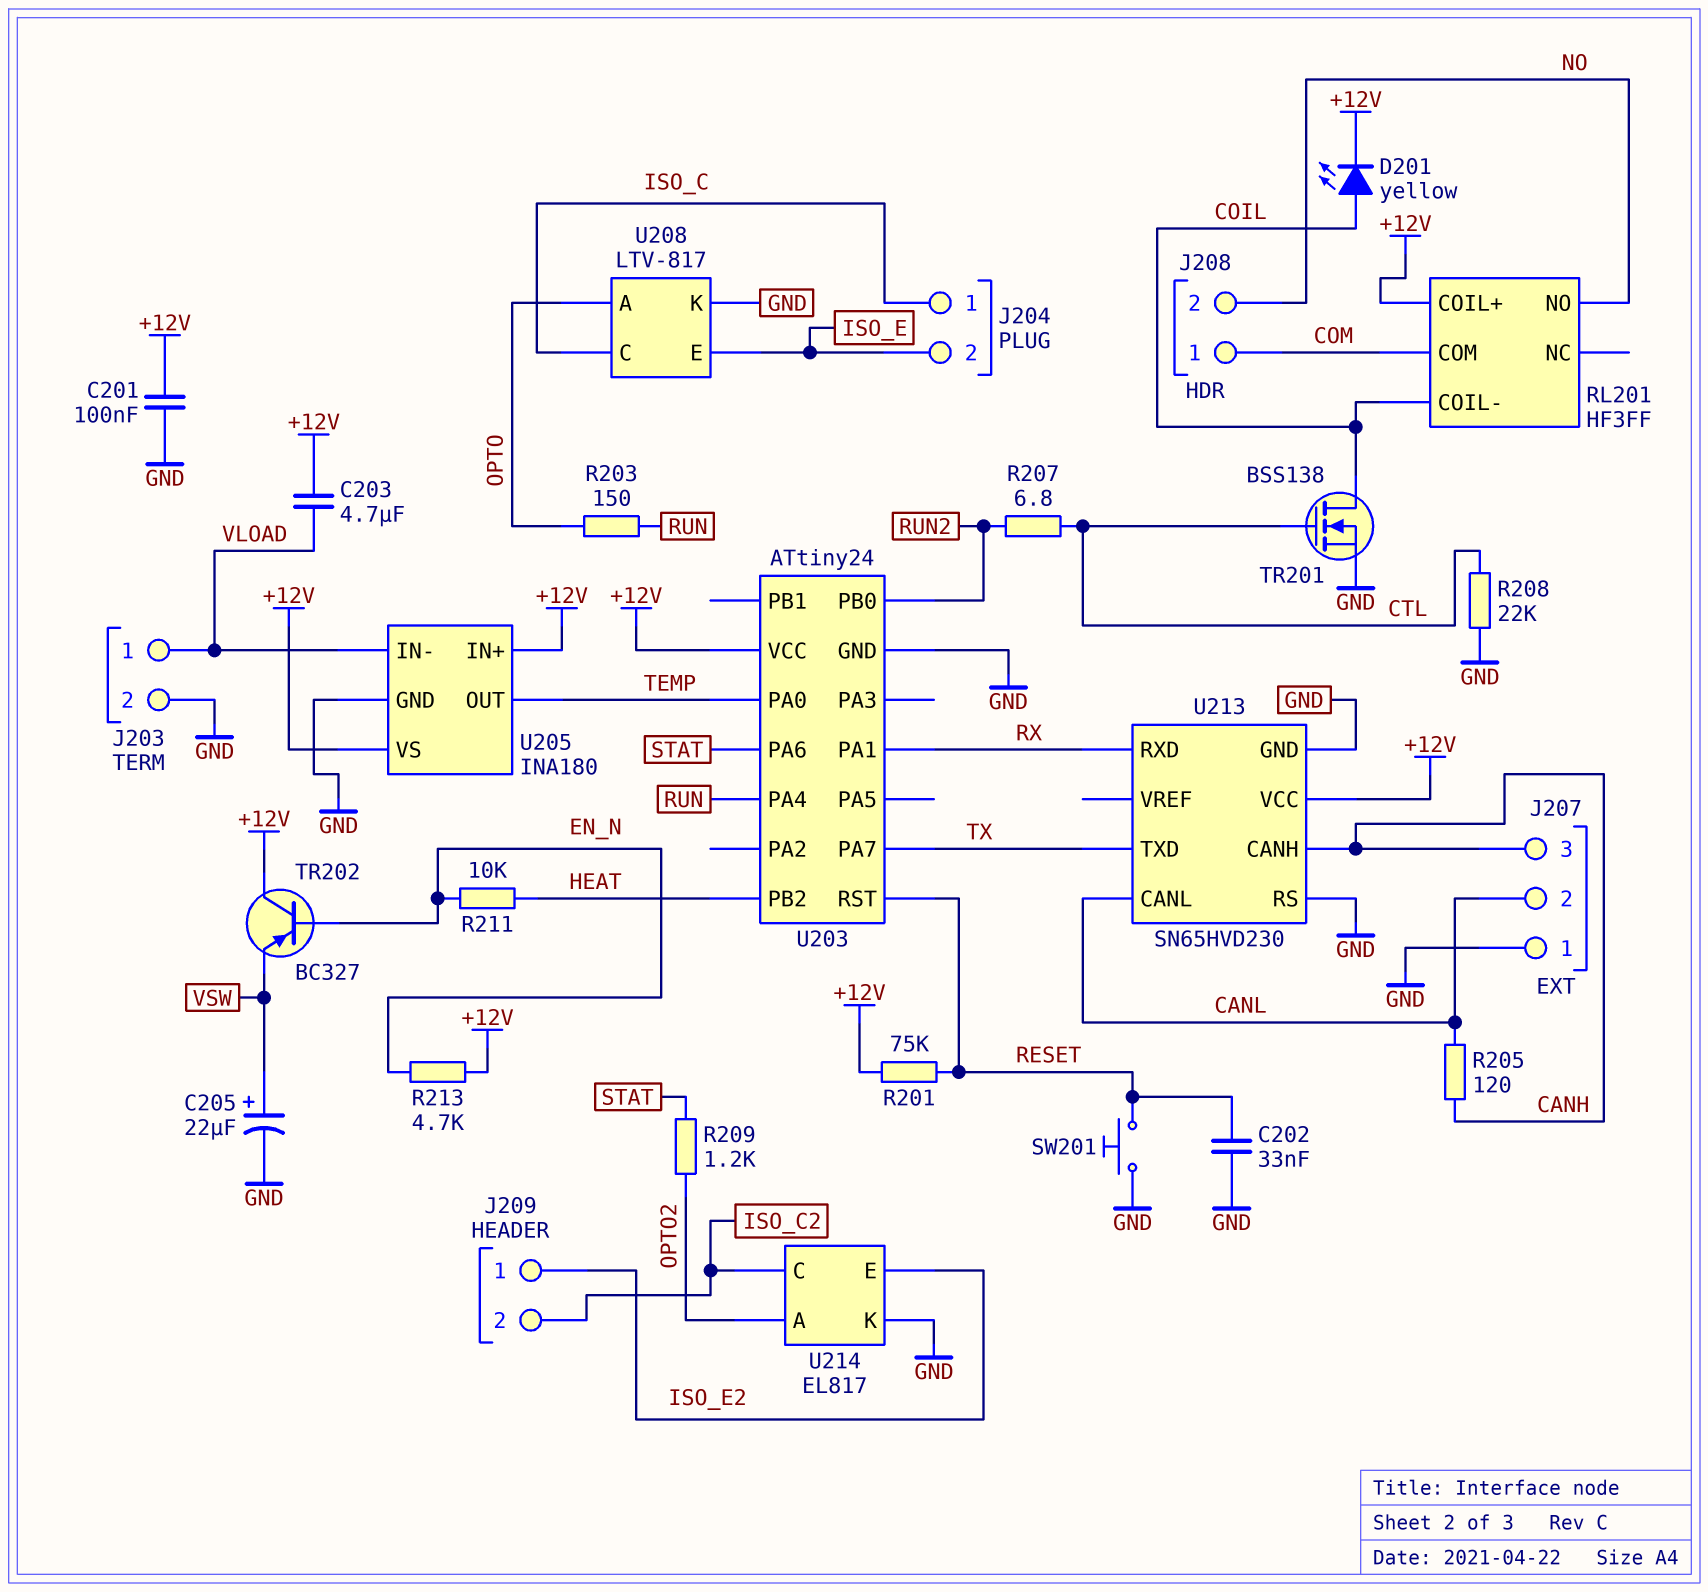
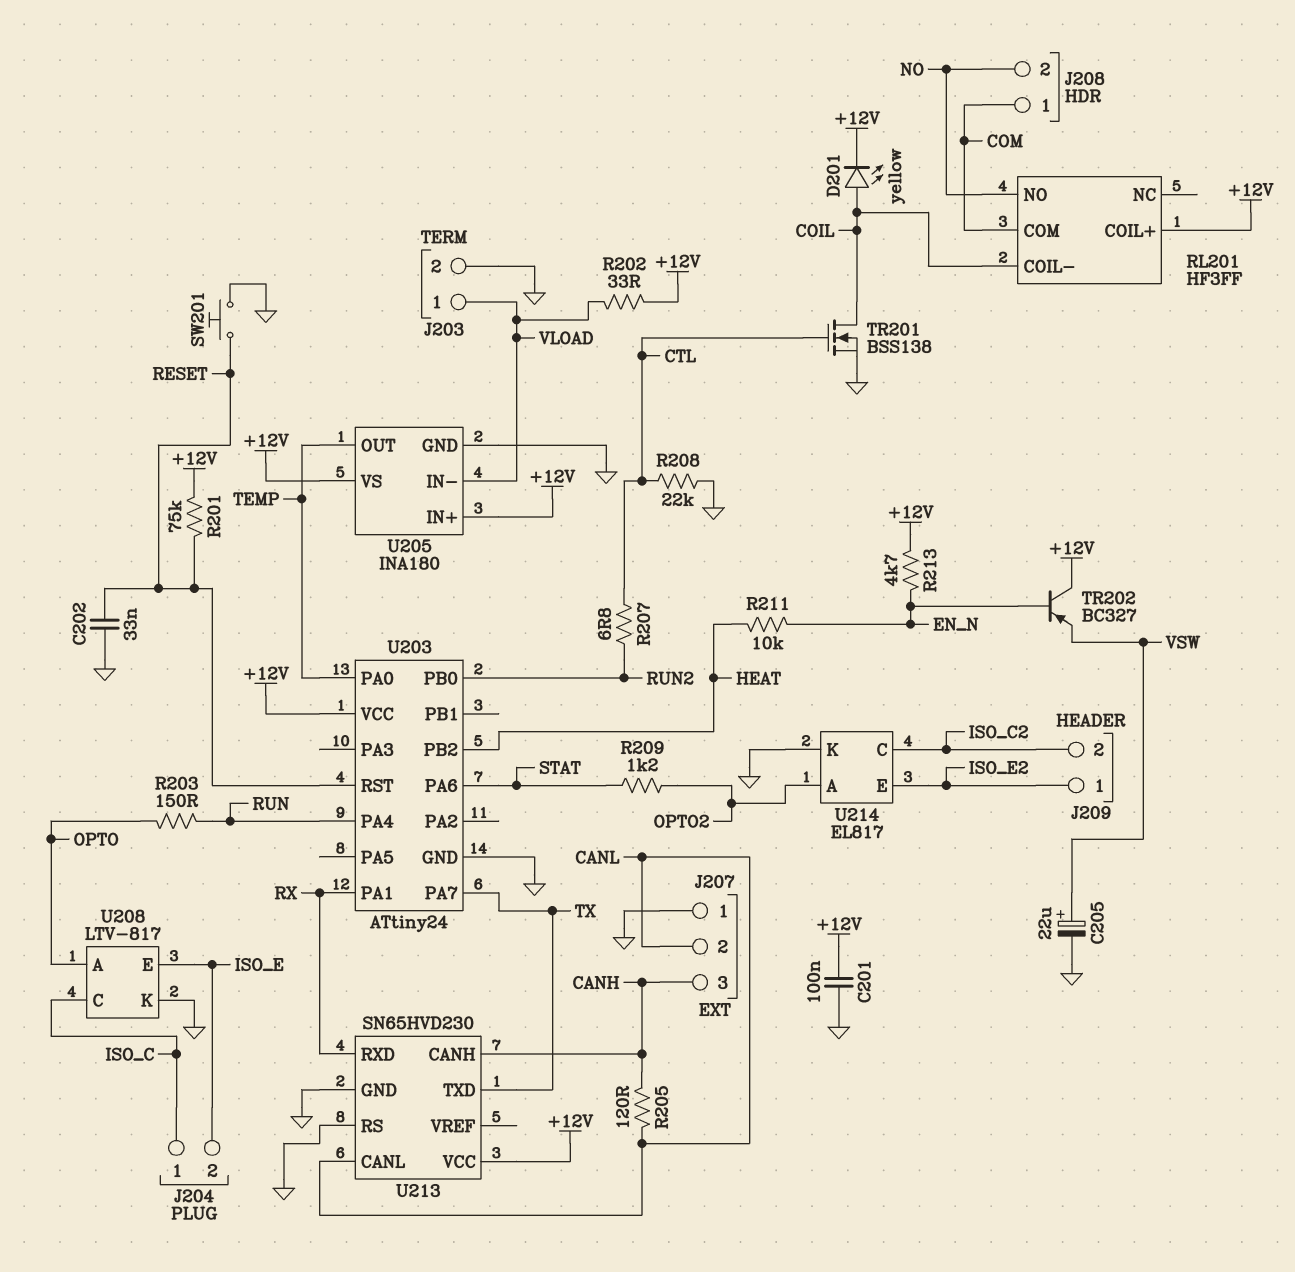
C203: 4.7uF (+12V, VLOAD) -> none
R202: none -> 33 (+12V, VLOAD)

